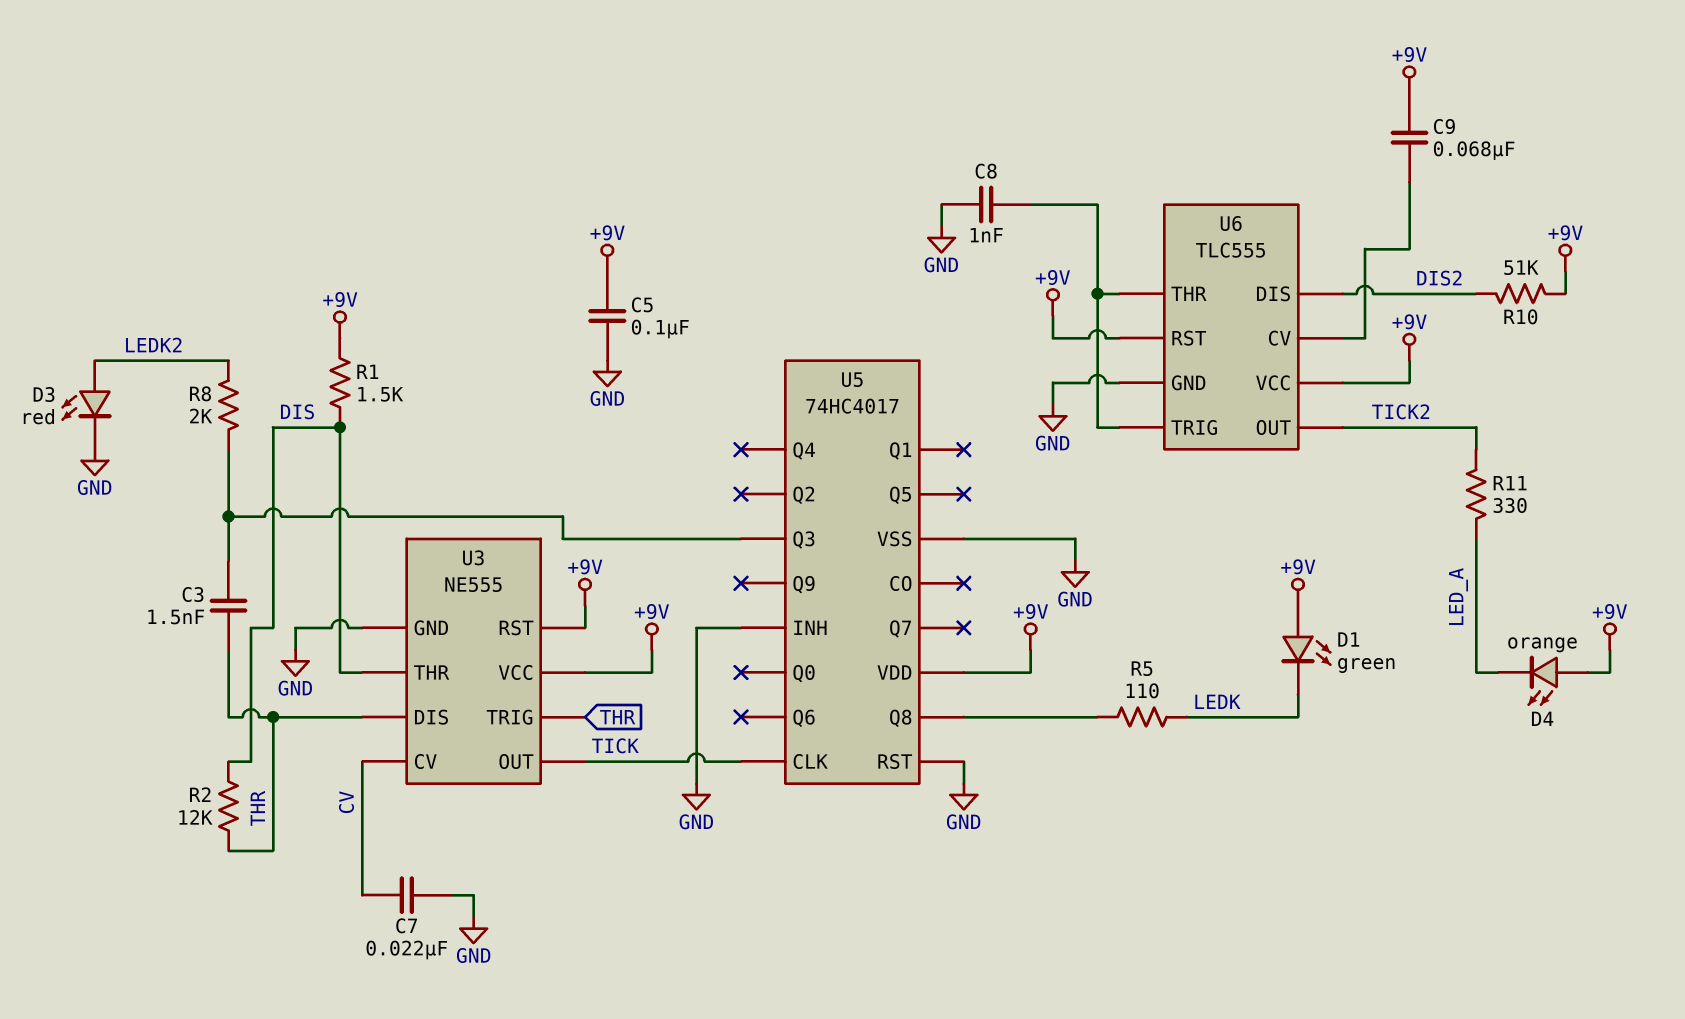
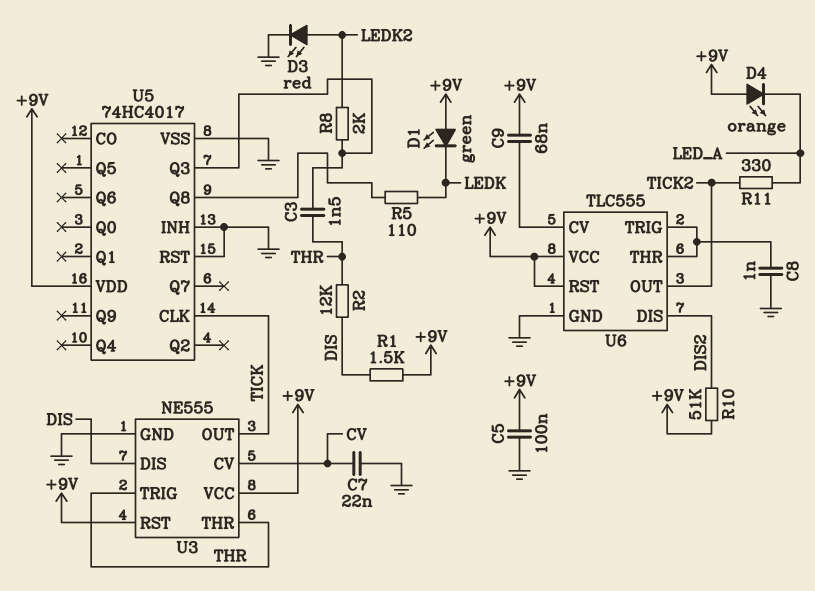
U3 pin DIS: THR -> DIS
U3 pin THR: DIS -> THR

